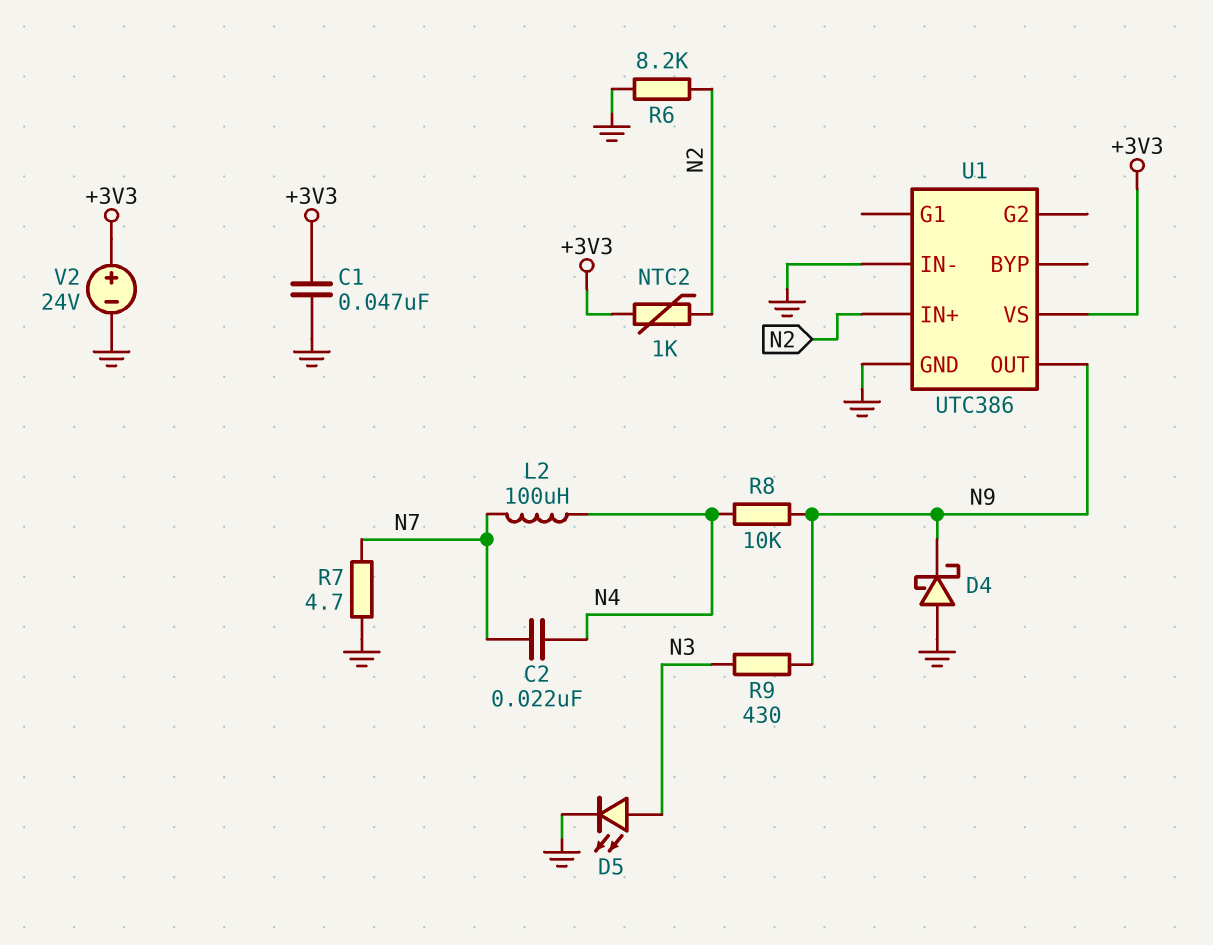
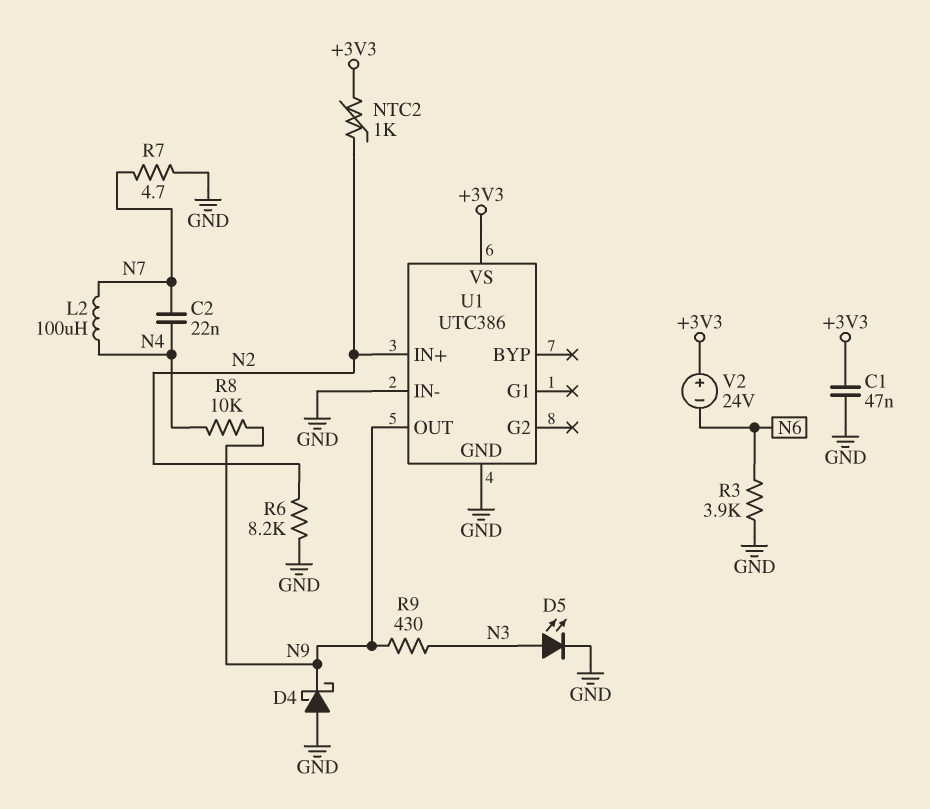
R3: none -> 3.9k (GND, N6)
V2: 24V (plus +3V3, minus GND) -> 24V (plus +3V3, minus N6)

